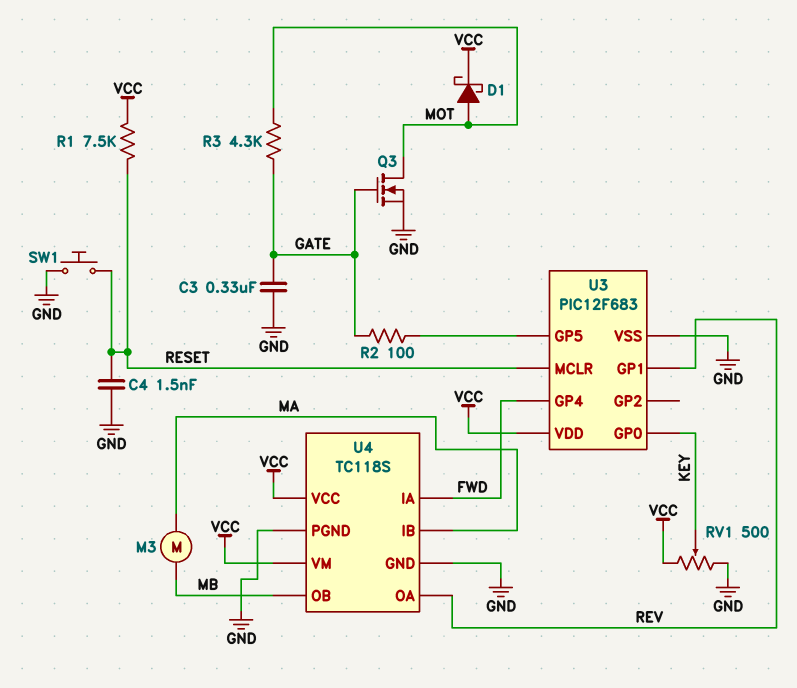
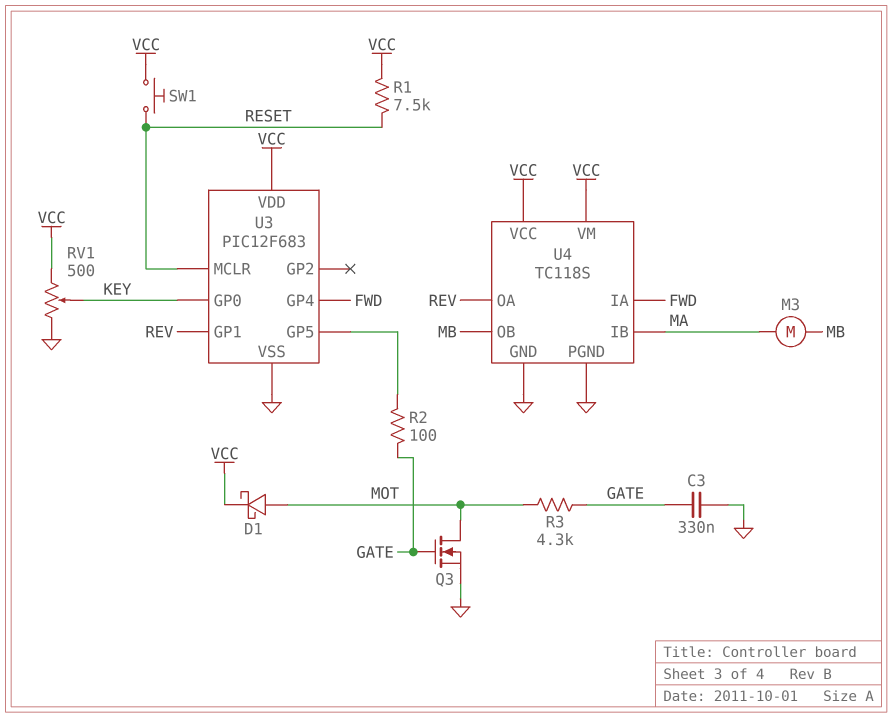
C4: 1.5nF (GND, RESET) -> none
SW1: button (GND, RESET) -> button (RESET, VCC)

